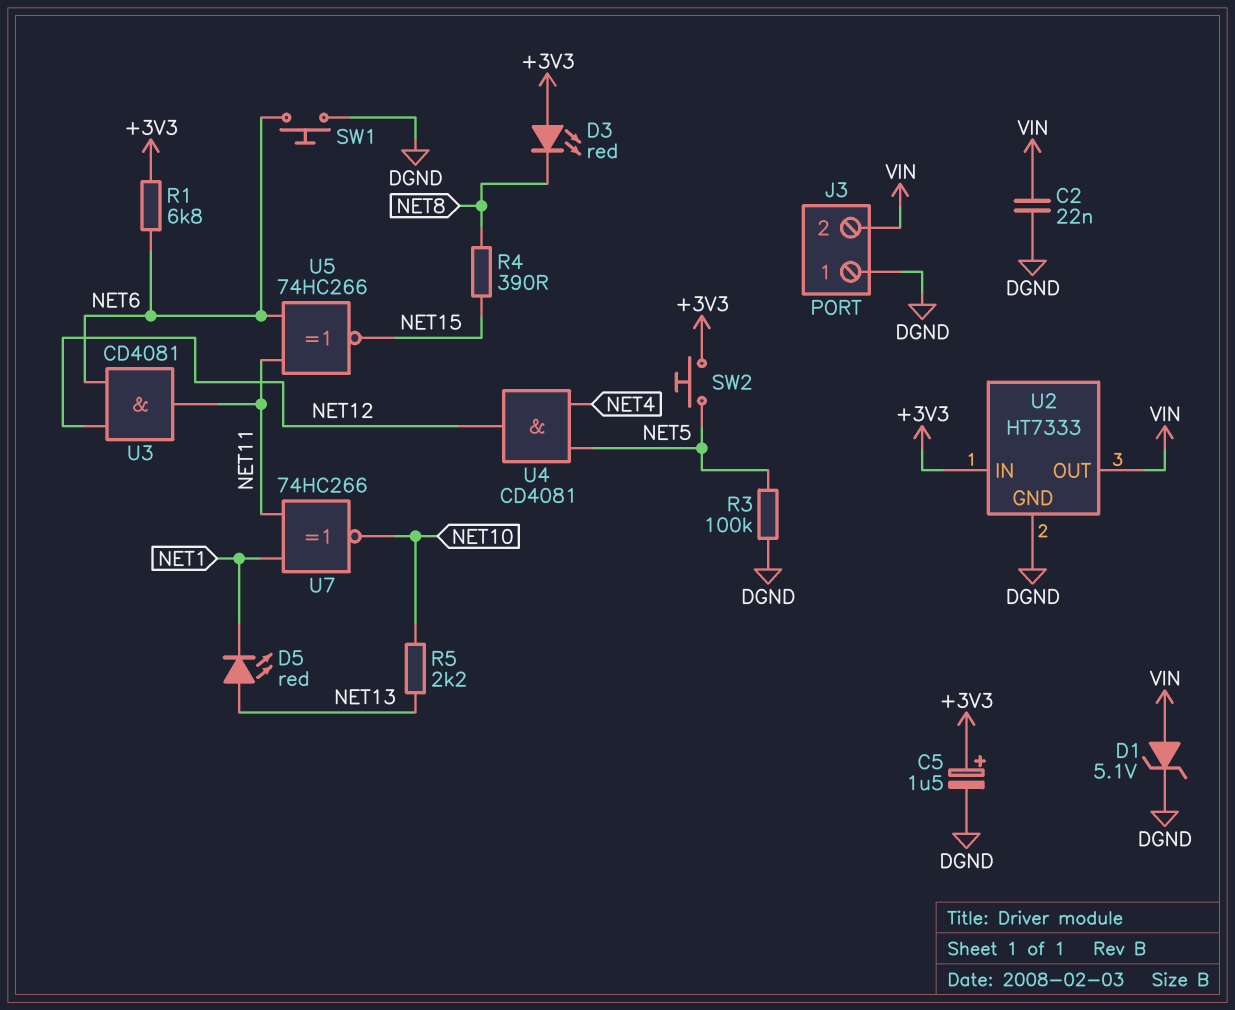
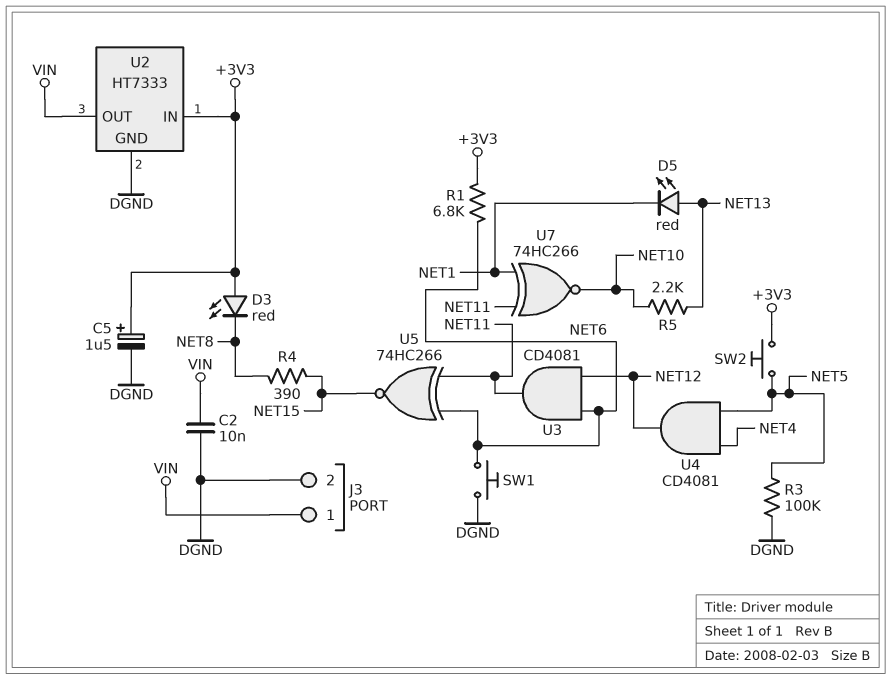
C2: 22nF (DGND, VIN) -> 10nF (DGND, VIN)
D1: zener 5.1V (A VIN, K DGND) -> none
J3 pin 1: DGND -> VIN
J3 pin 2: VIN -> DGND

